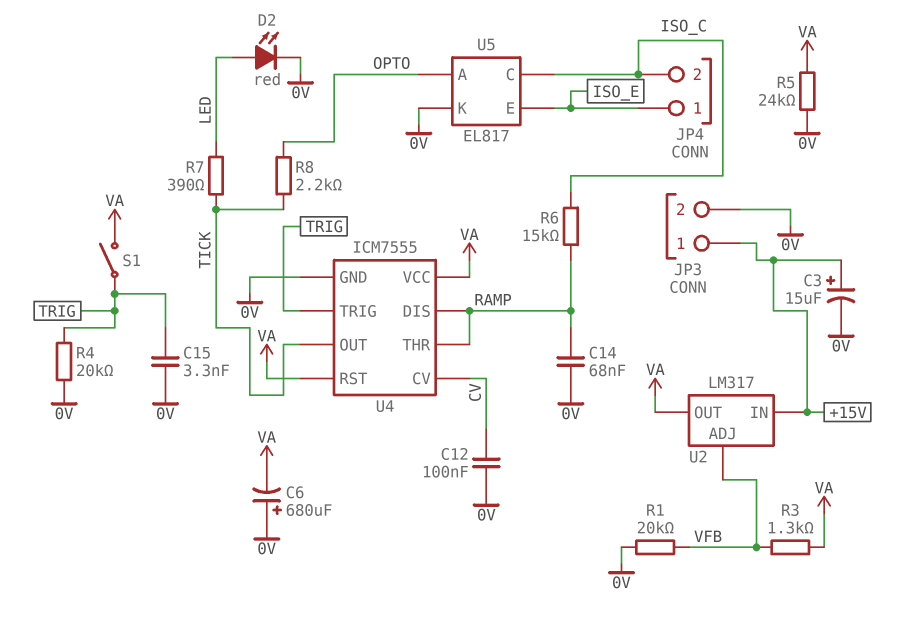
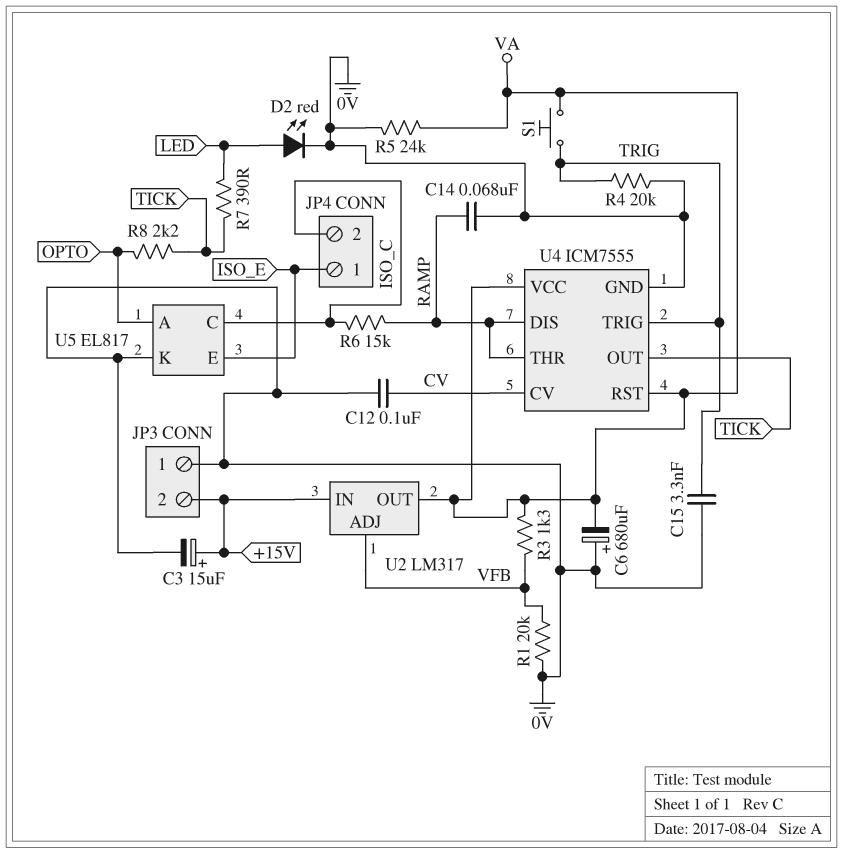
JP3 pin 1: +15V -> 0V
JP3 pin 2: 0V -> +15V
S1: switch (TRIG, VA) -> button (TRIG, VA)

